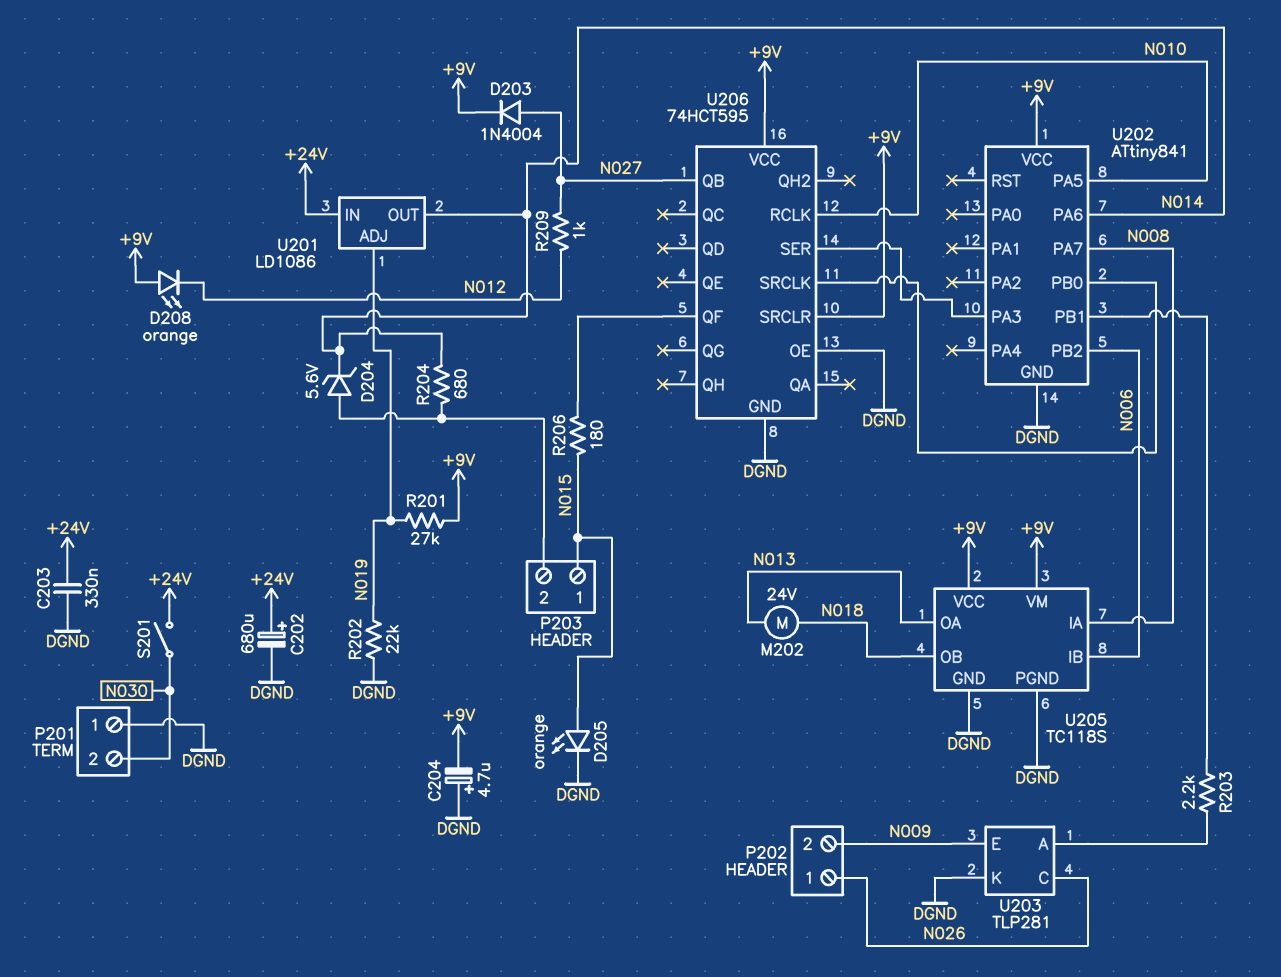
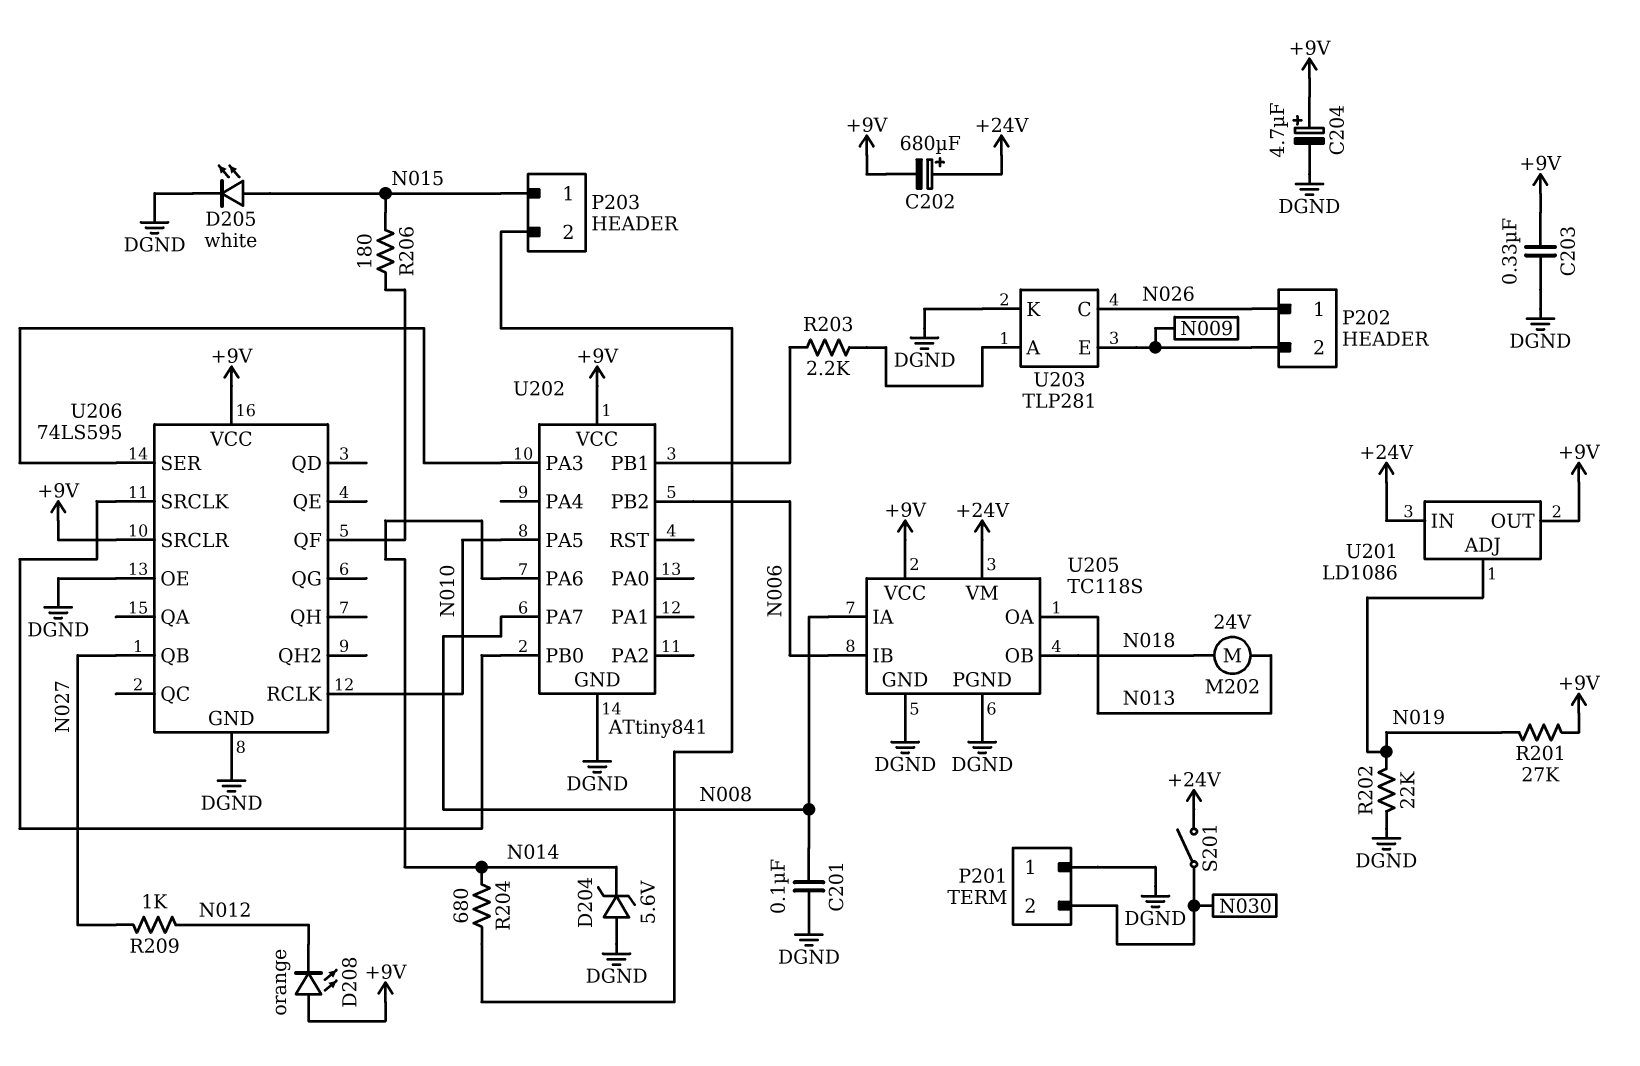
C201: none -> 100nF (DGND, N008)
C202: 680uF (plus +24V, minus DGND) -> 680uF (plus +24V, minus +9V)
C203: 330nF (+24V, DGND) -> 330nF (+9V, DGND)
C204: 4.7uF (plus DGND, minus +9V) -> 4.7uF (plus +9V, minus DGND)
D203: diode 1N4004 (A N027, K +9V) -> none
D204: zener 5.6V (A P203/2, K N014) -> zener 5.6V (A DGND, K N014)
D205: LED orange (A N015, K DGND) -> LED white (A N015, K DGND)
U201 pin OUT: N014 -> +9V
U205 pin VM: +9V -> +24V
U206: 74HCT595 -> 74LS595

